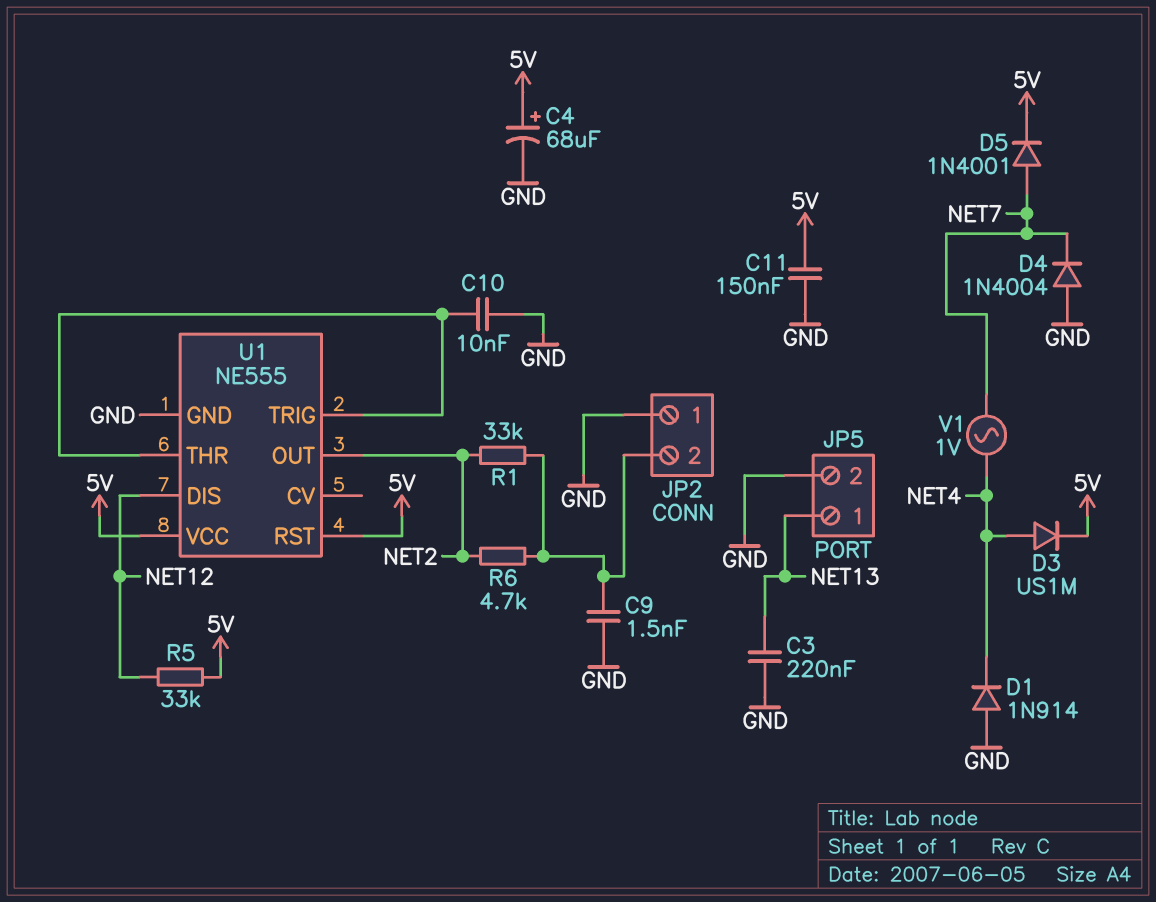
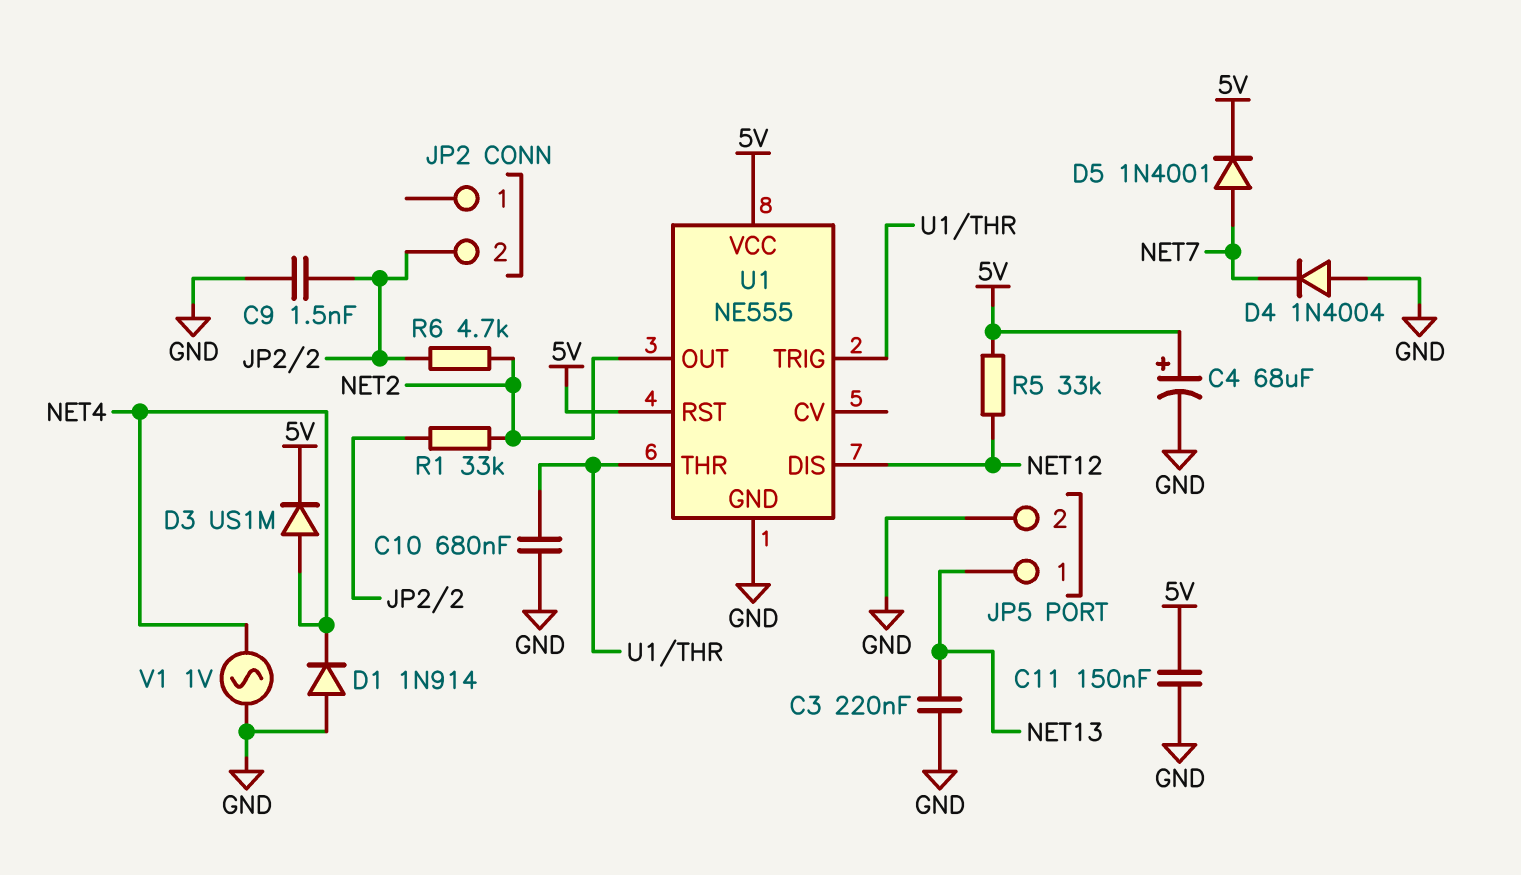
C10: 10nF (GND, U1/THR) -> 680nF (GND, U1/THR)
JP2 pin 1: GND -> none
V1: AC 1V (NET4, NET7) -> AC 1V (GND, NET4)

